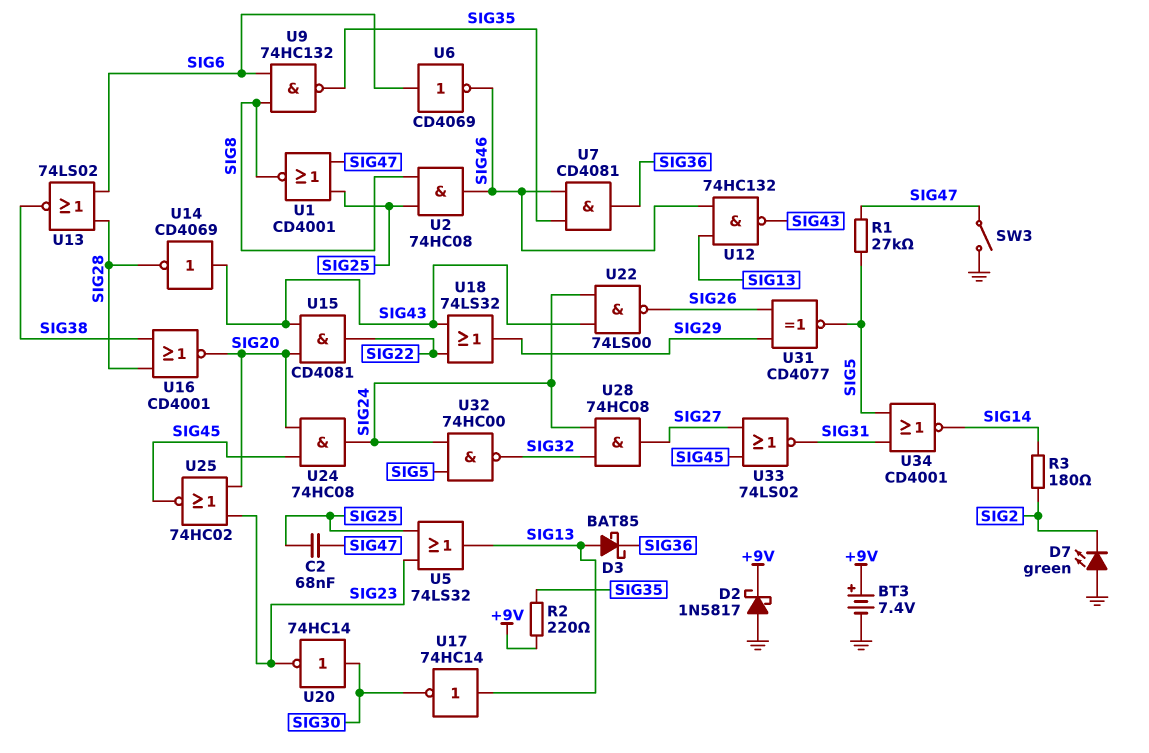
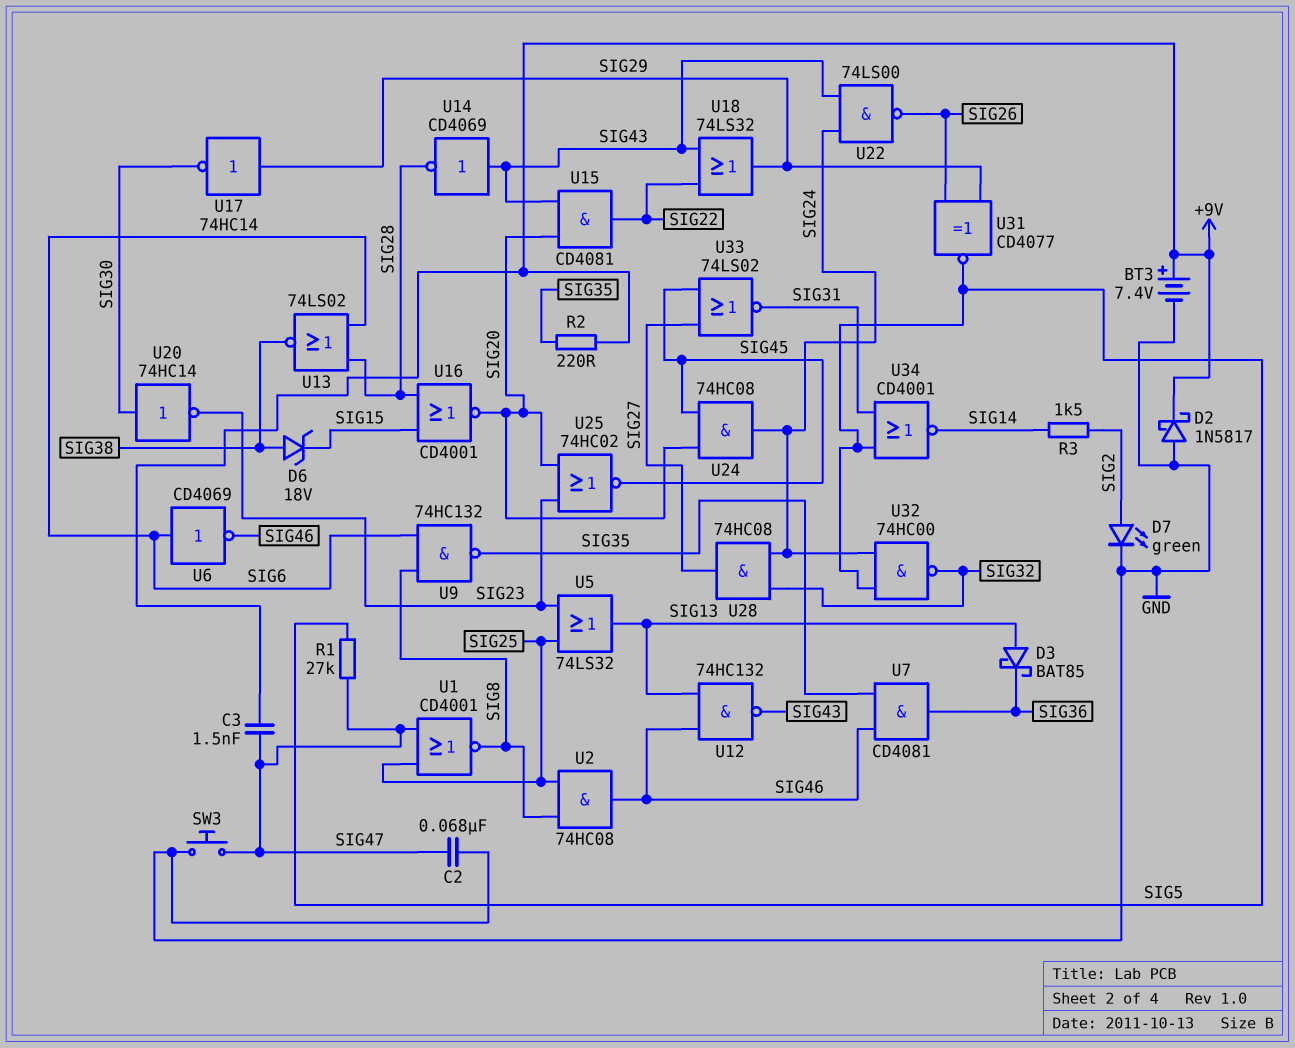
C2: 68nF (SIG25, SIG47) -> 68nF (GND, SIG47)
C3: none -> 1.5nF (+9V, SIG47)
D6: none -> zener 18V (A SIG38, K SIG15)
D7: LED green (A GND, K SIG2) -> LED green (A SIG2, K GND)
R3: 180 (SIG2, SIG14) -> 1.5k (SIG2, SIG14)
SW3: switch (GND, SIG47) -> button (GND, SIG47)
U16: NOR CD4001 (in SIG28, in SIG38, out SIG20) -> NOR CD4001 (in SIG15, in SIG28, out SIG20)
U17: NOT 74HC14 (in SIG13, out SIG30) -> NOT 74HC14 (in SIG29, out SIG30)

